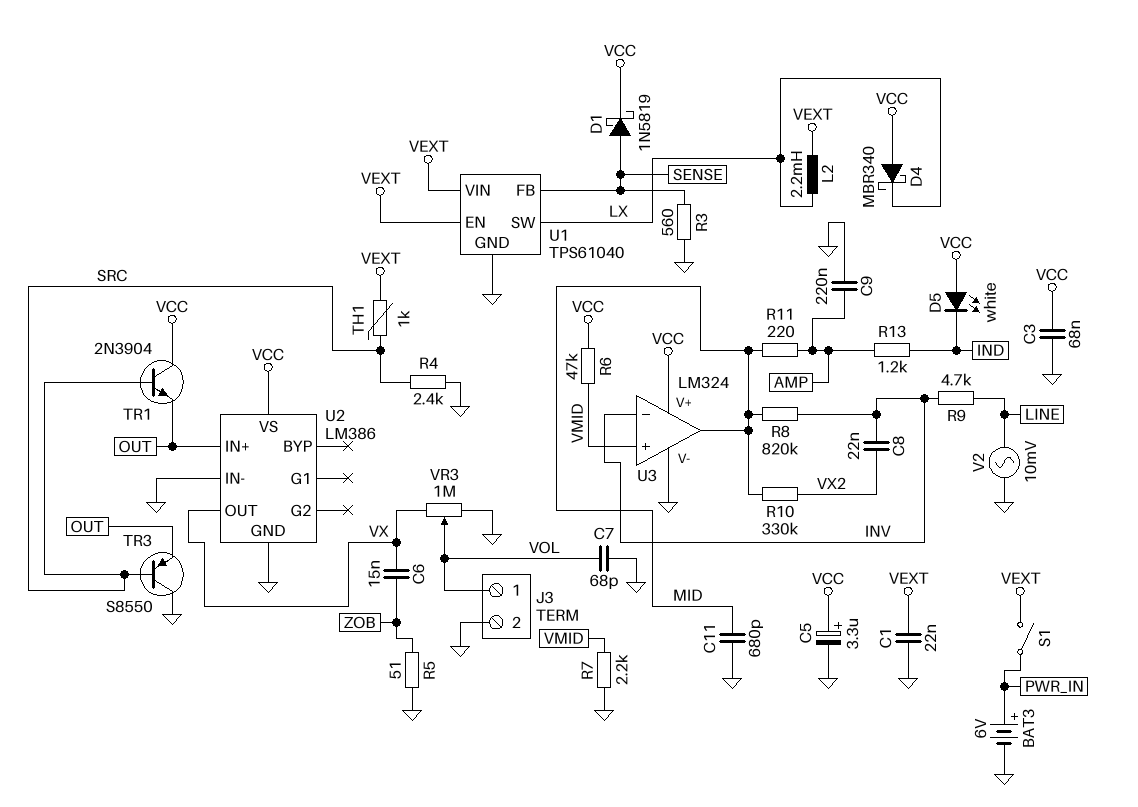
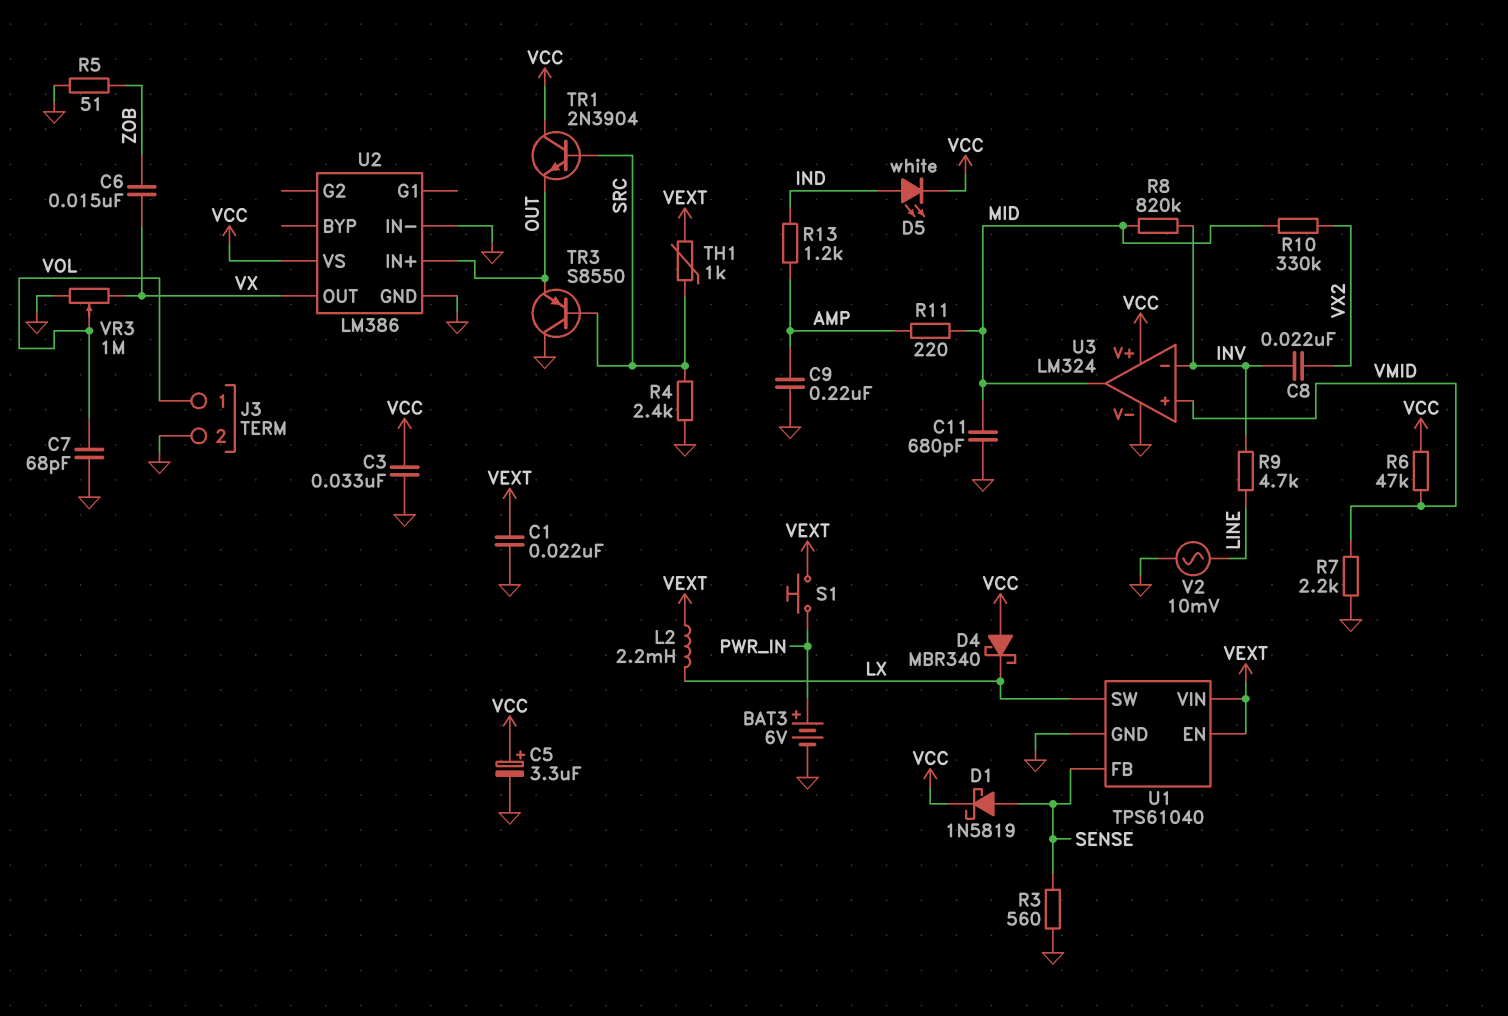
C3: 68nF (GND, VCC) -> 33nF (GND, VCC)
D5: LED white (A VCC, K IND) -> LED white (A IND, K VCC)
S1: switch (PWR_IN, VEXT) -> button (PWR_IN, VEXT)

